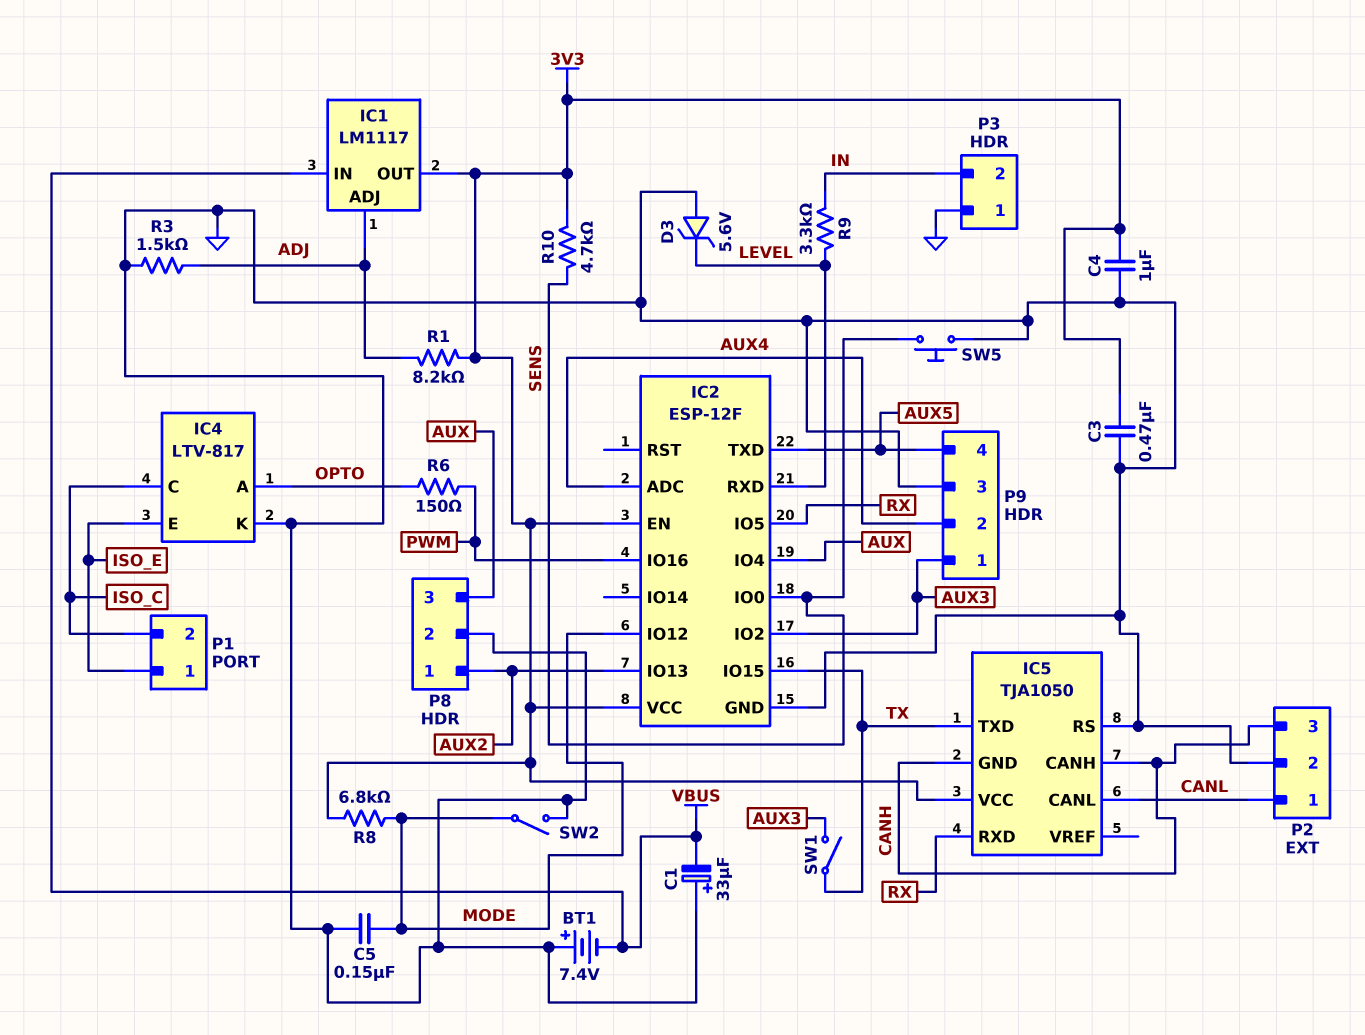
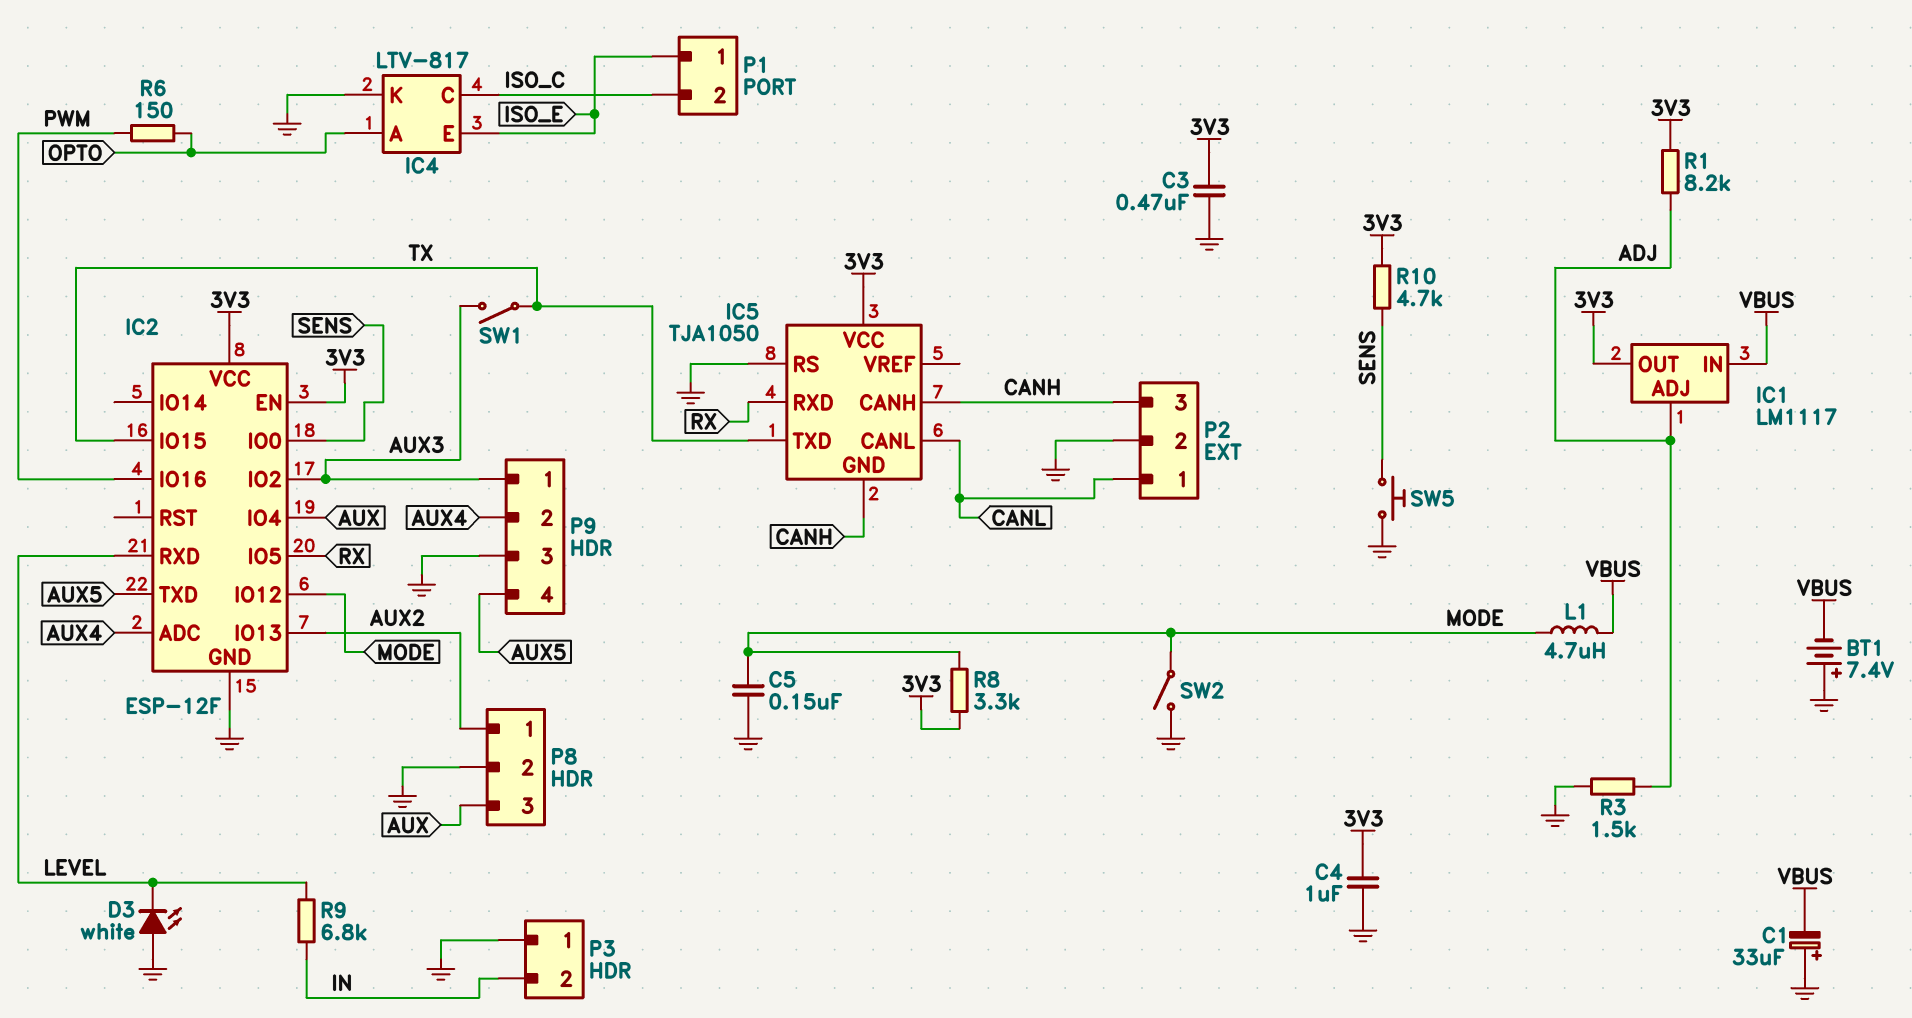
D3: zener 5.6V (A GND, K LEVEL) -> LED white (A GND, K LEVEL)
L1: none -> 4.7uH (MODE, VBUS)
R8: 6.8k (3V3, MODE) -> 3.3k (3V3, MODE)
R9: 3.3k (IN, LEVEL) -> 6.8k (IN, LEVEL)

